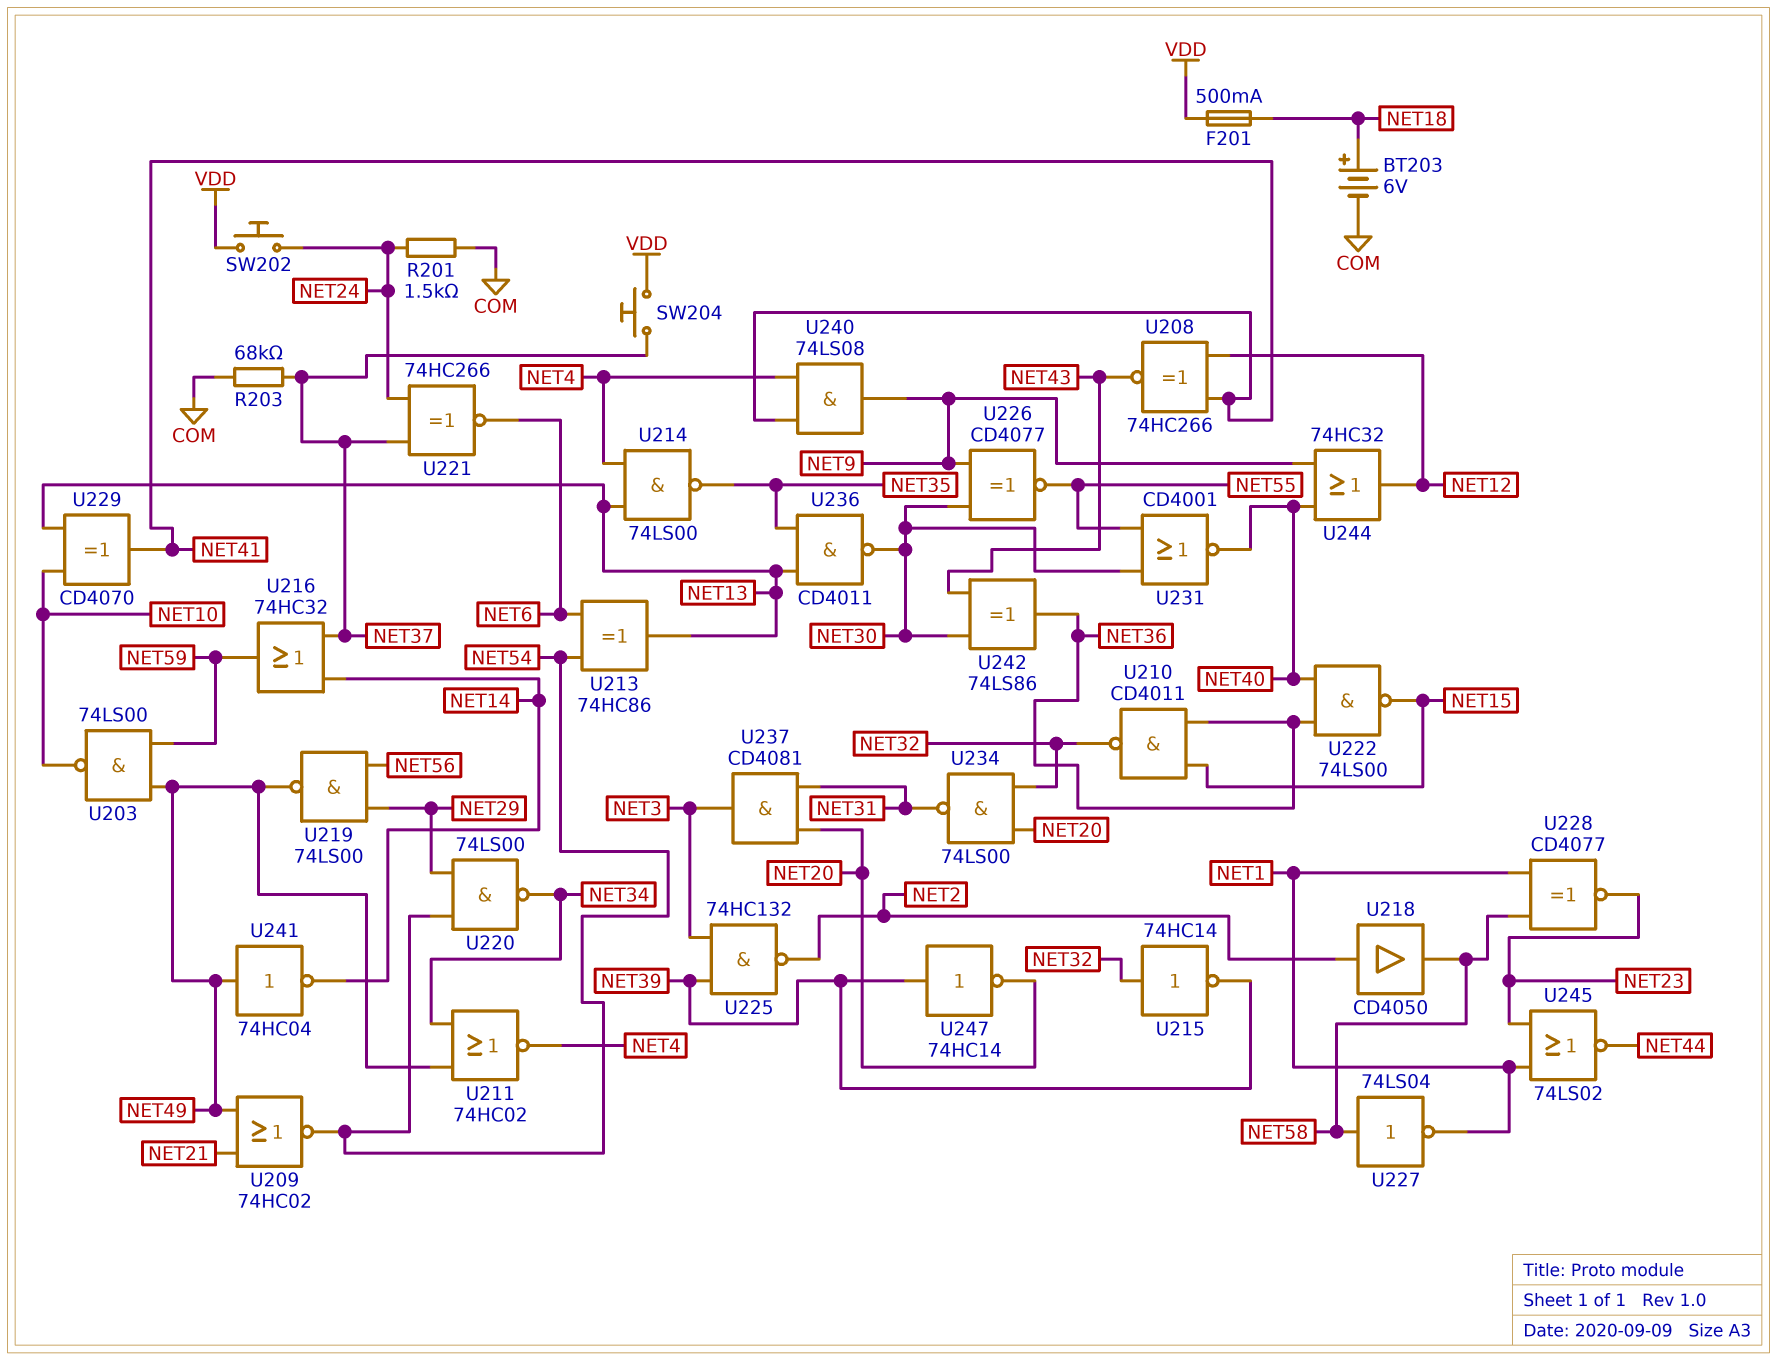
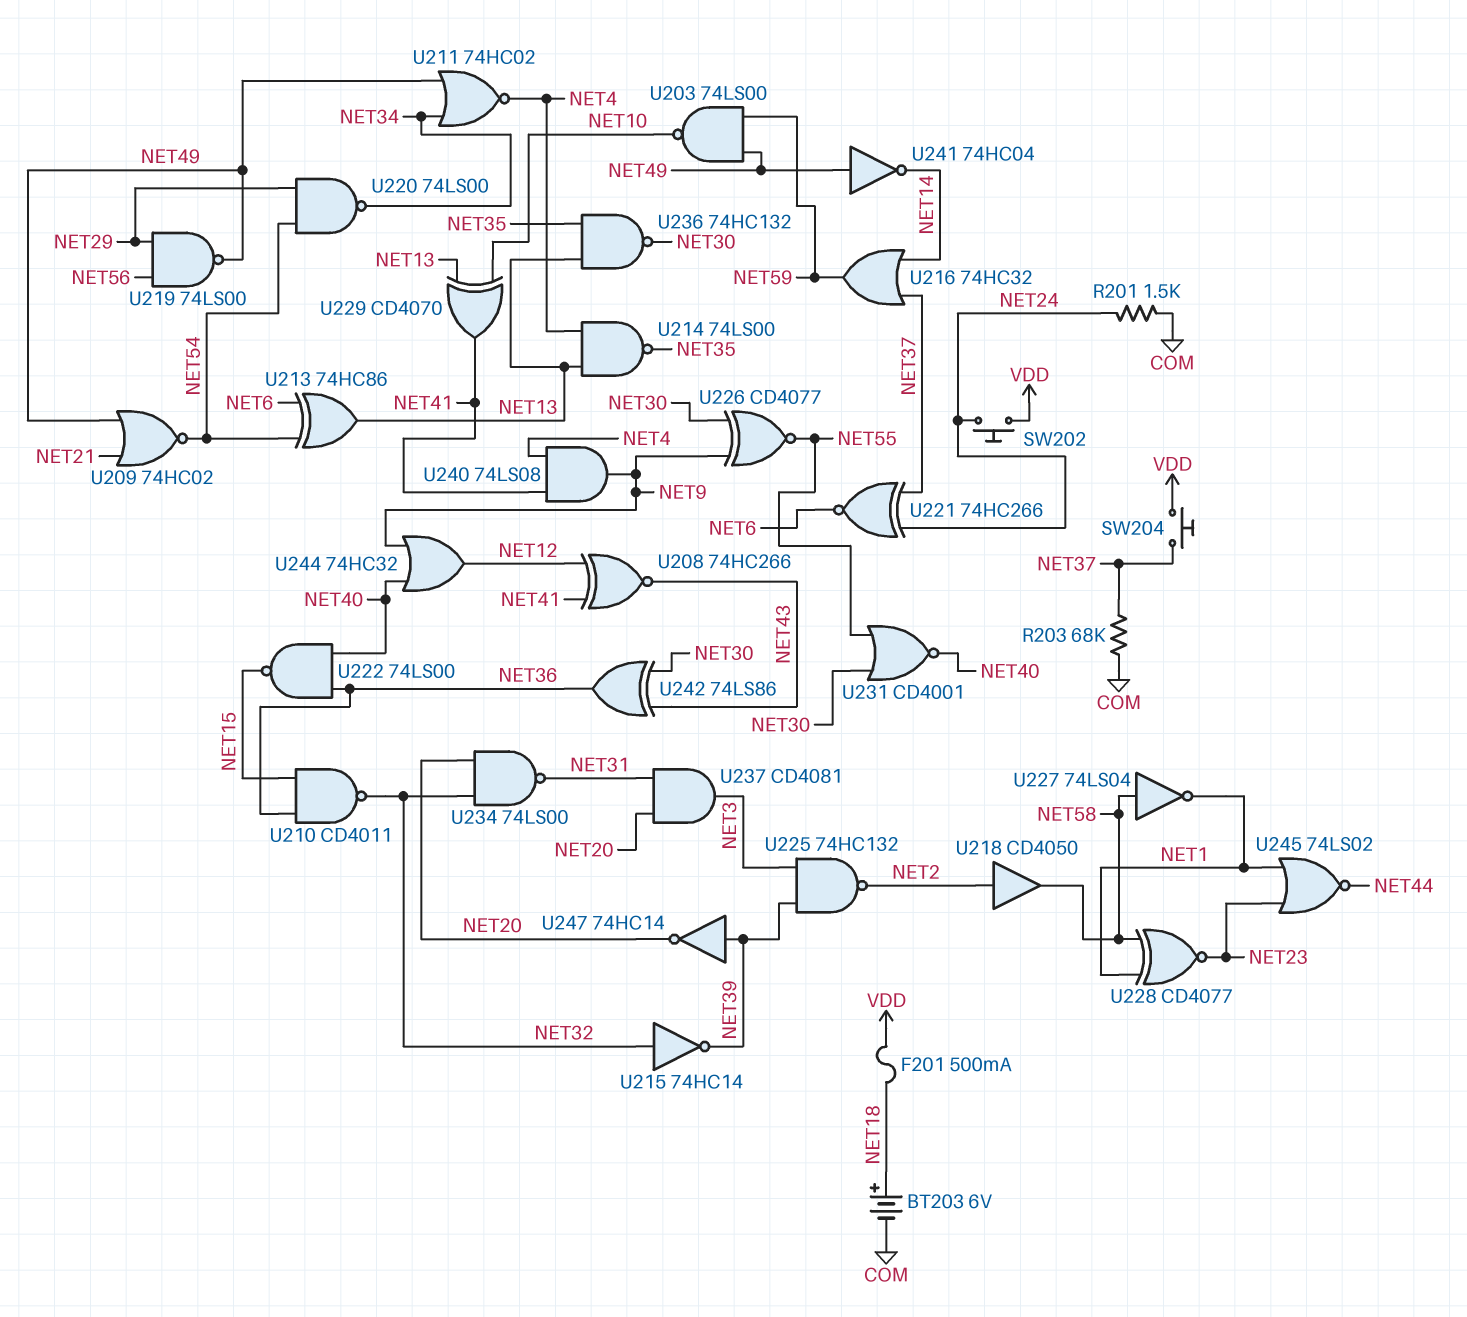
U236: NAND CD4011 (in NET13, in NET35, out NET30) -> NAND 74HC132 (in NET13, in NET35, out NET30)

